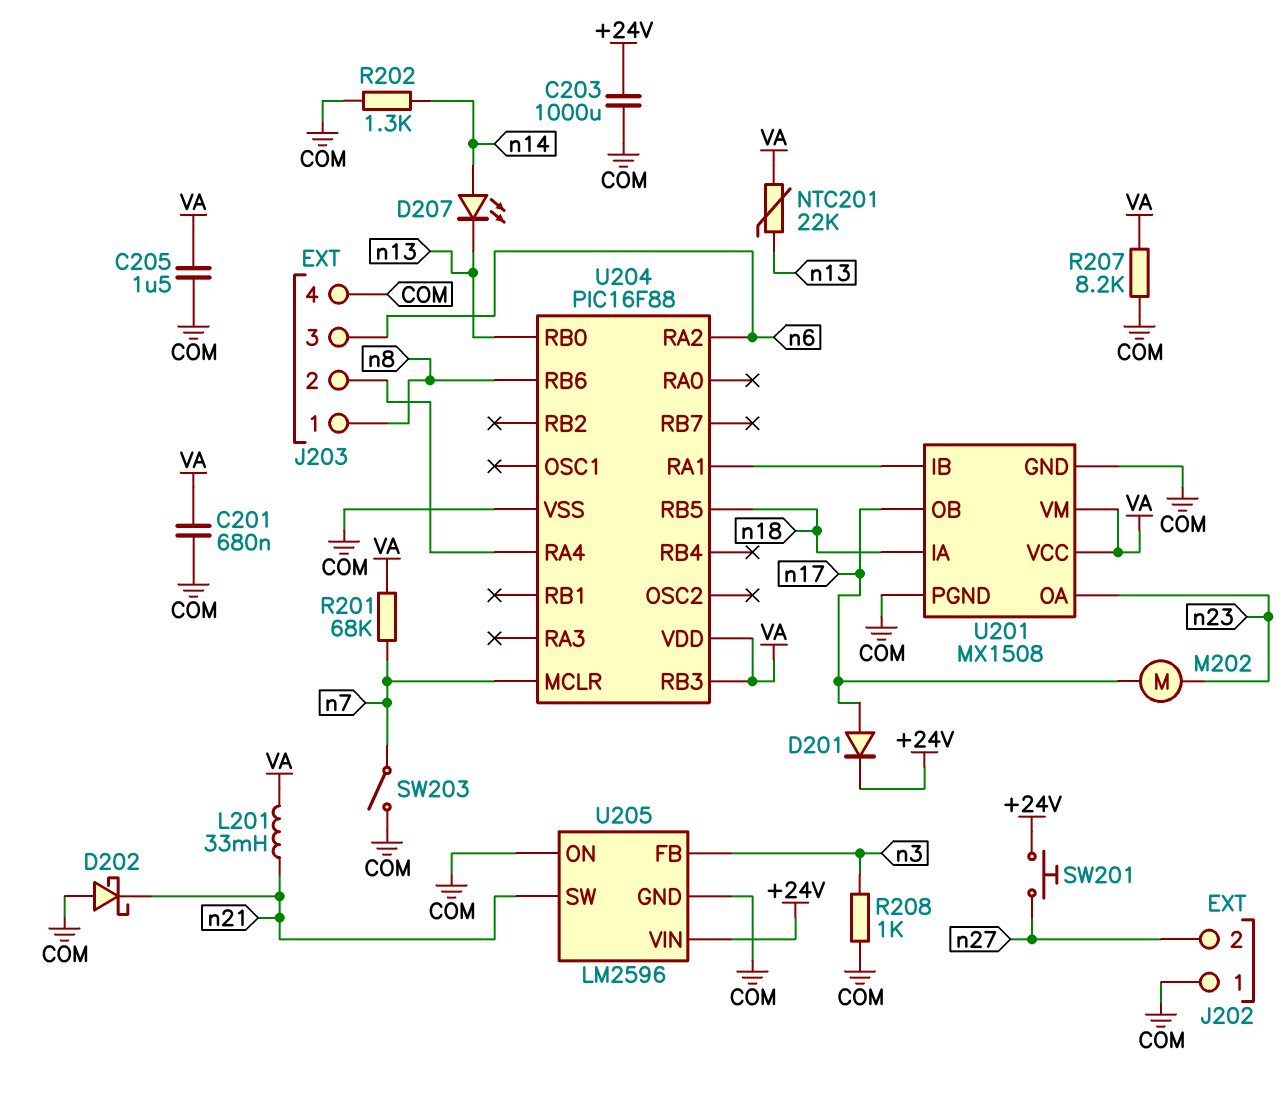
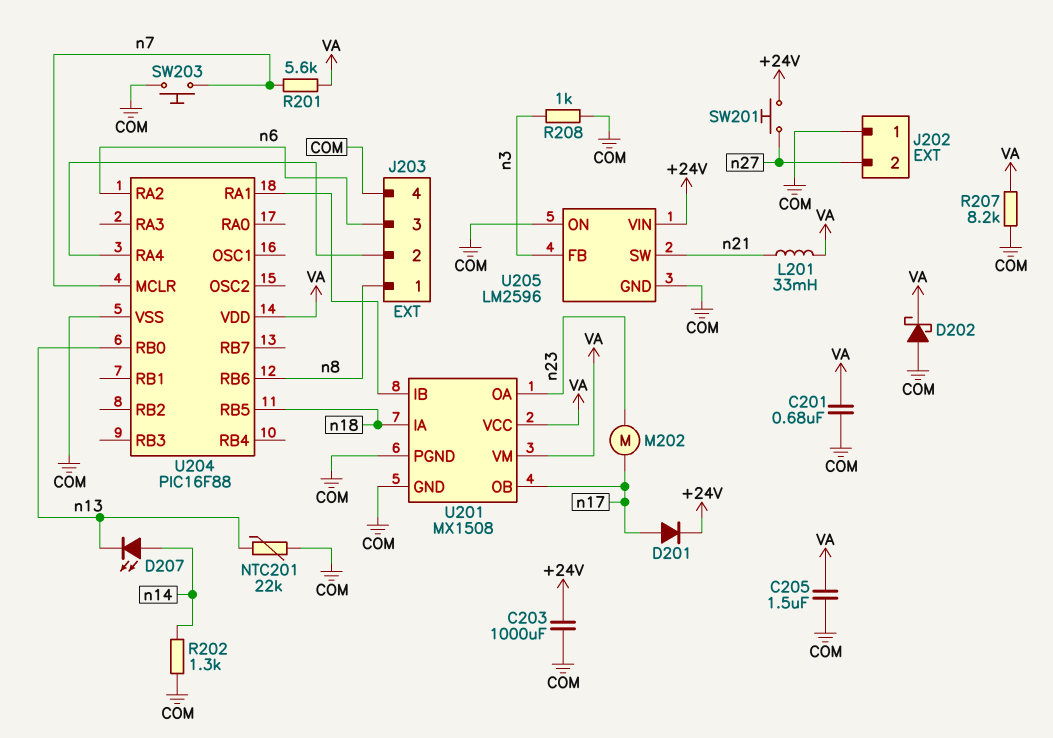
D202: schottky (A COM, K n21) -> schottky (A COM, K VA)
NTC201: 22k (VA, n13) -> 22k (COM, n13)
R201: 68k (VA, n7) -> 5.6k (VA, n7)
SW203: switch (COM, n7) -> button (COM, n7)
U204 pin RB3: VA -> none

